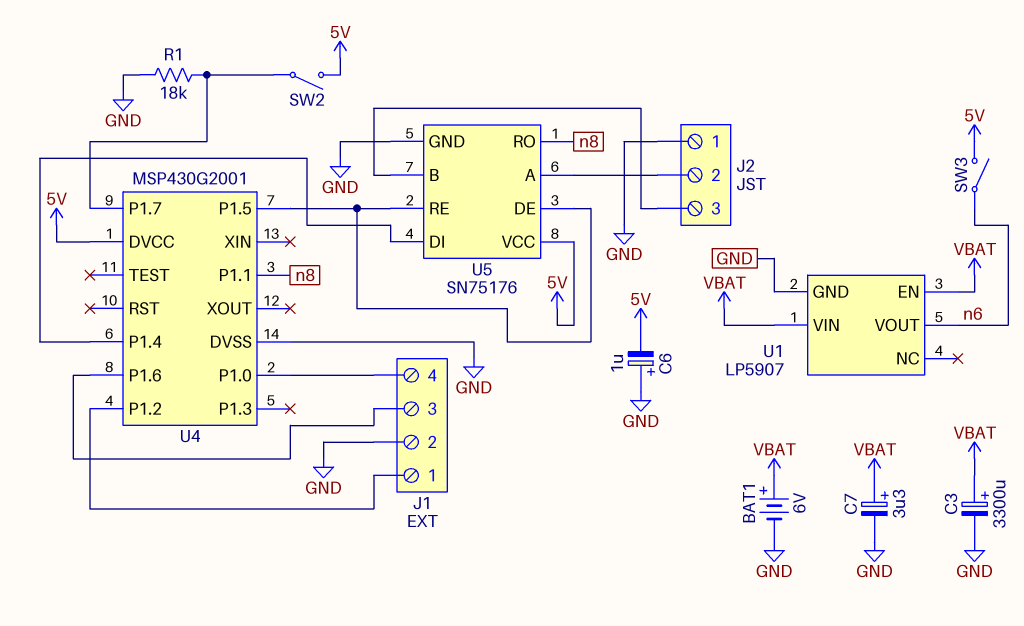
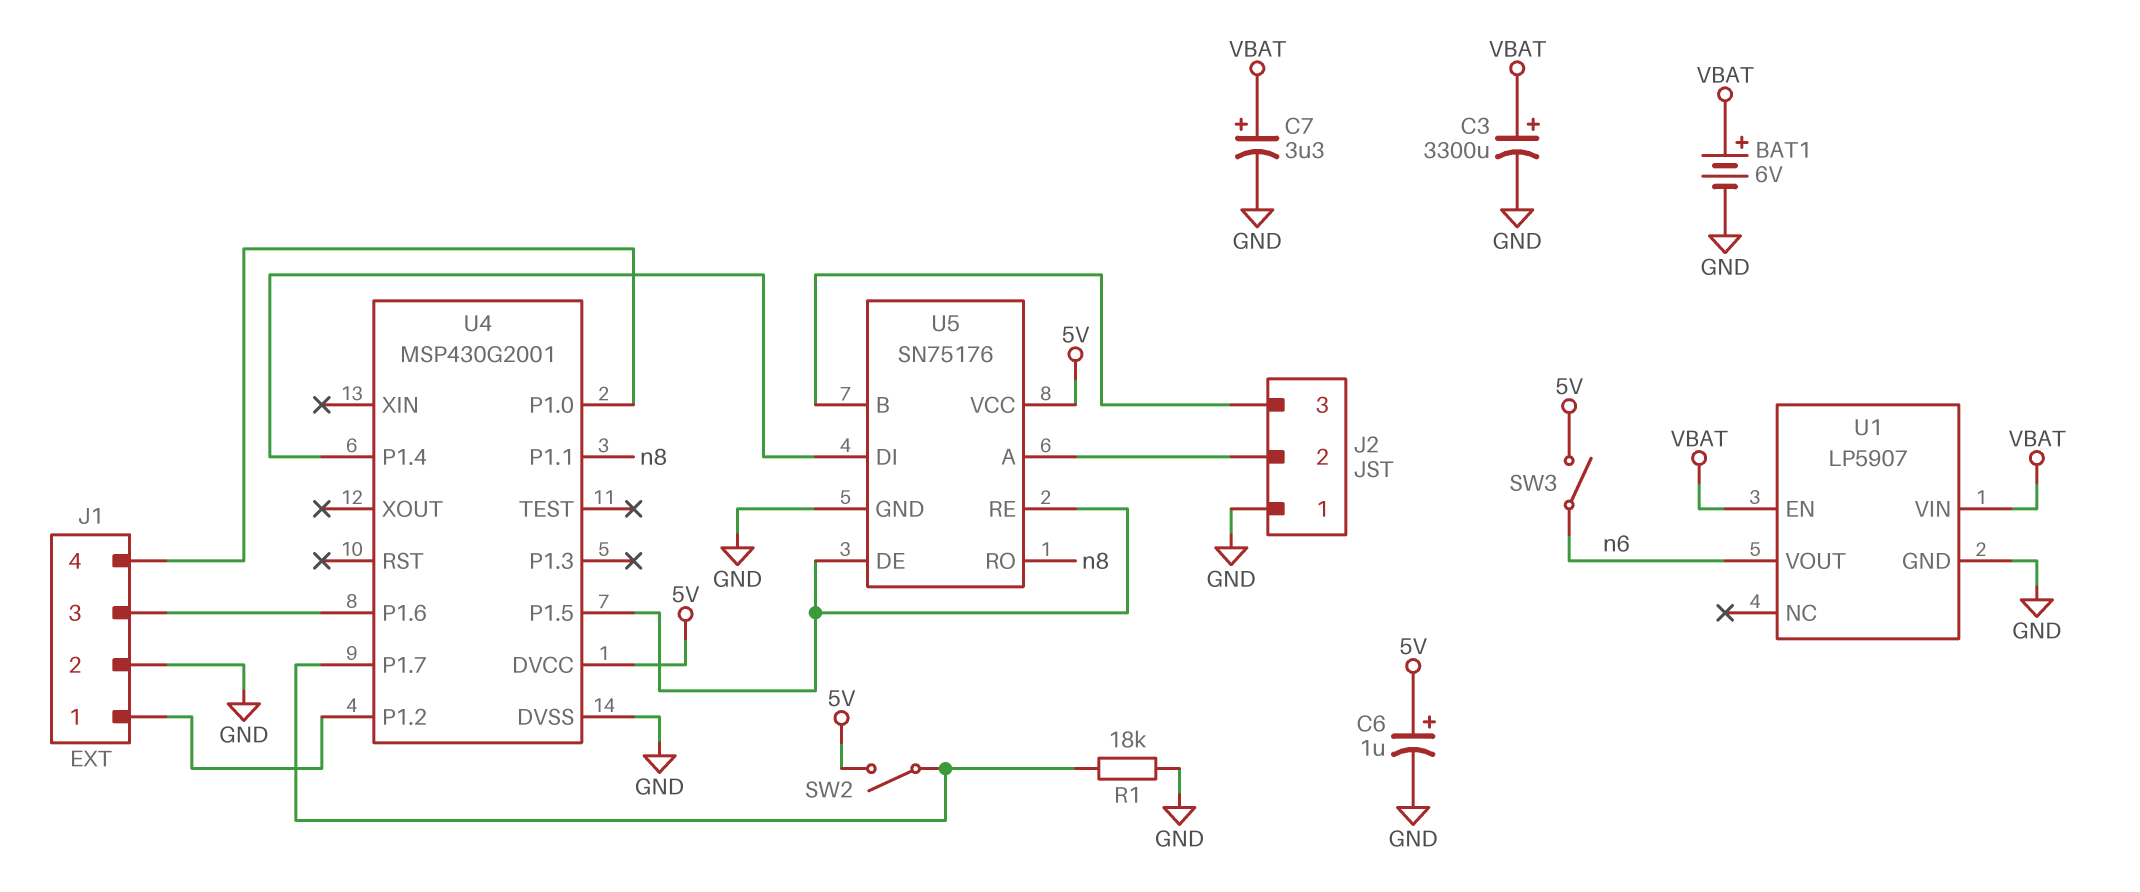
C6: 1uF (plus GND, minus 5V) -> 1uF (plus 5V, minus GND)

